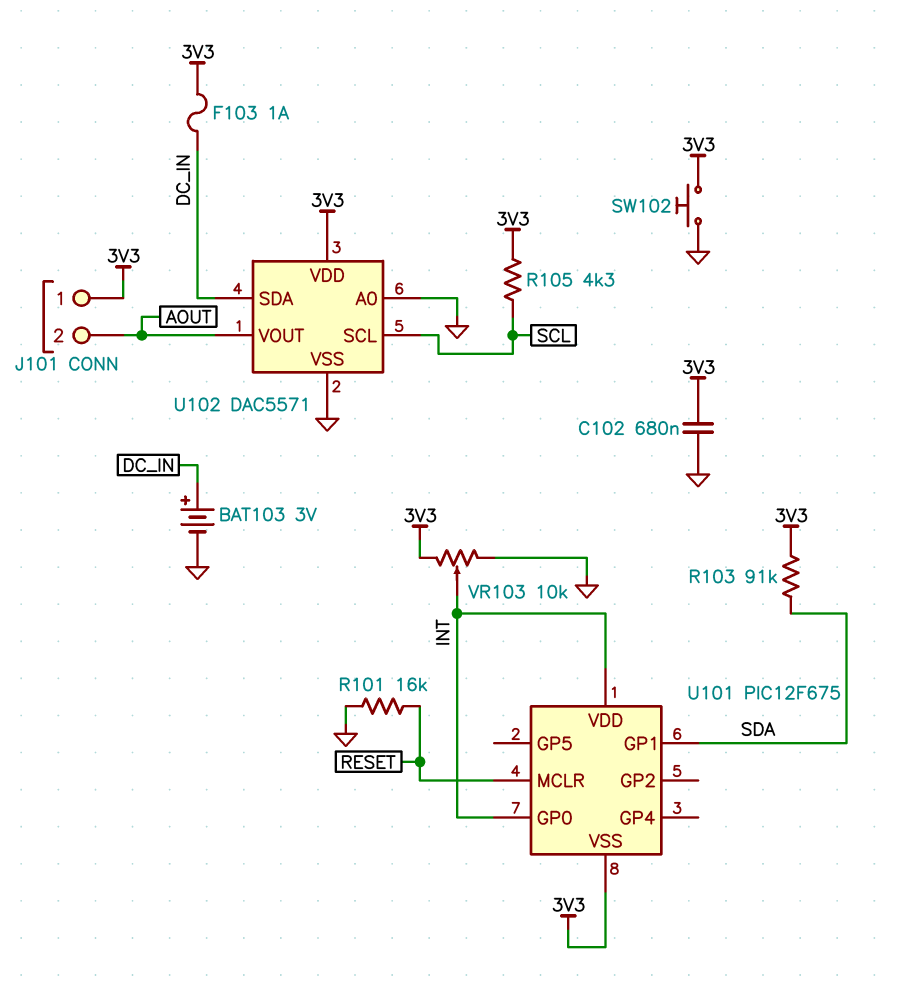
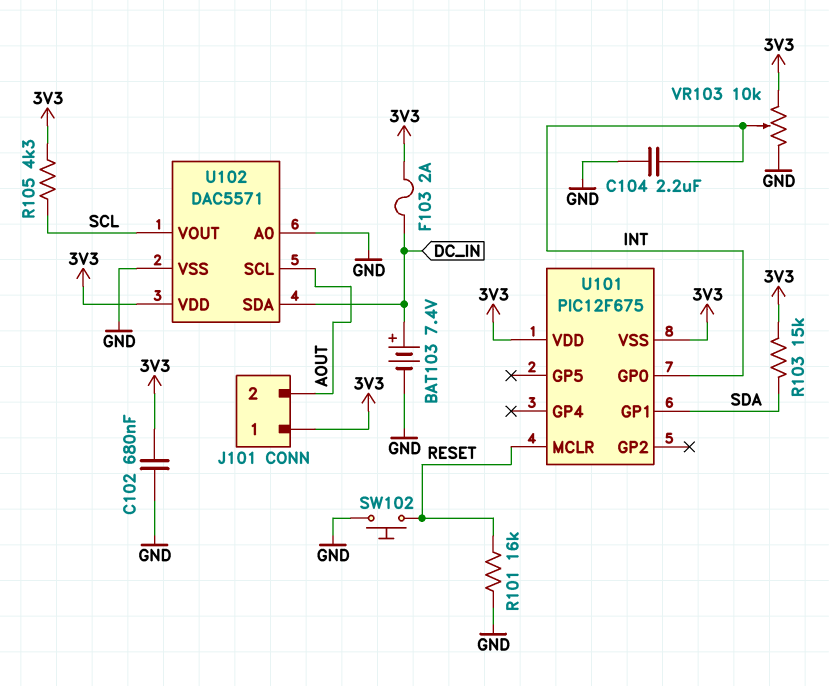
BAT103: 3V (plus DC_IN, minus GND) -> 7.4V (plus DC_IN, minus GND)
C104: none -> 2.2uF (GND, INT)
F103: 1A (3V3, DC_IN) -> 2A (3V3, DC_IN)
R103: 91k (3V3, SDA) -> 15k (3V3, SDA)
SW102: button (3V3, GND) -> button (GND, RESET)
U101 pin VDD: INT -> 3V3
U102 pin SCL: SCL -> AOUT
U102 pin VOUT: AOUT -> SCL

